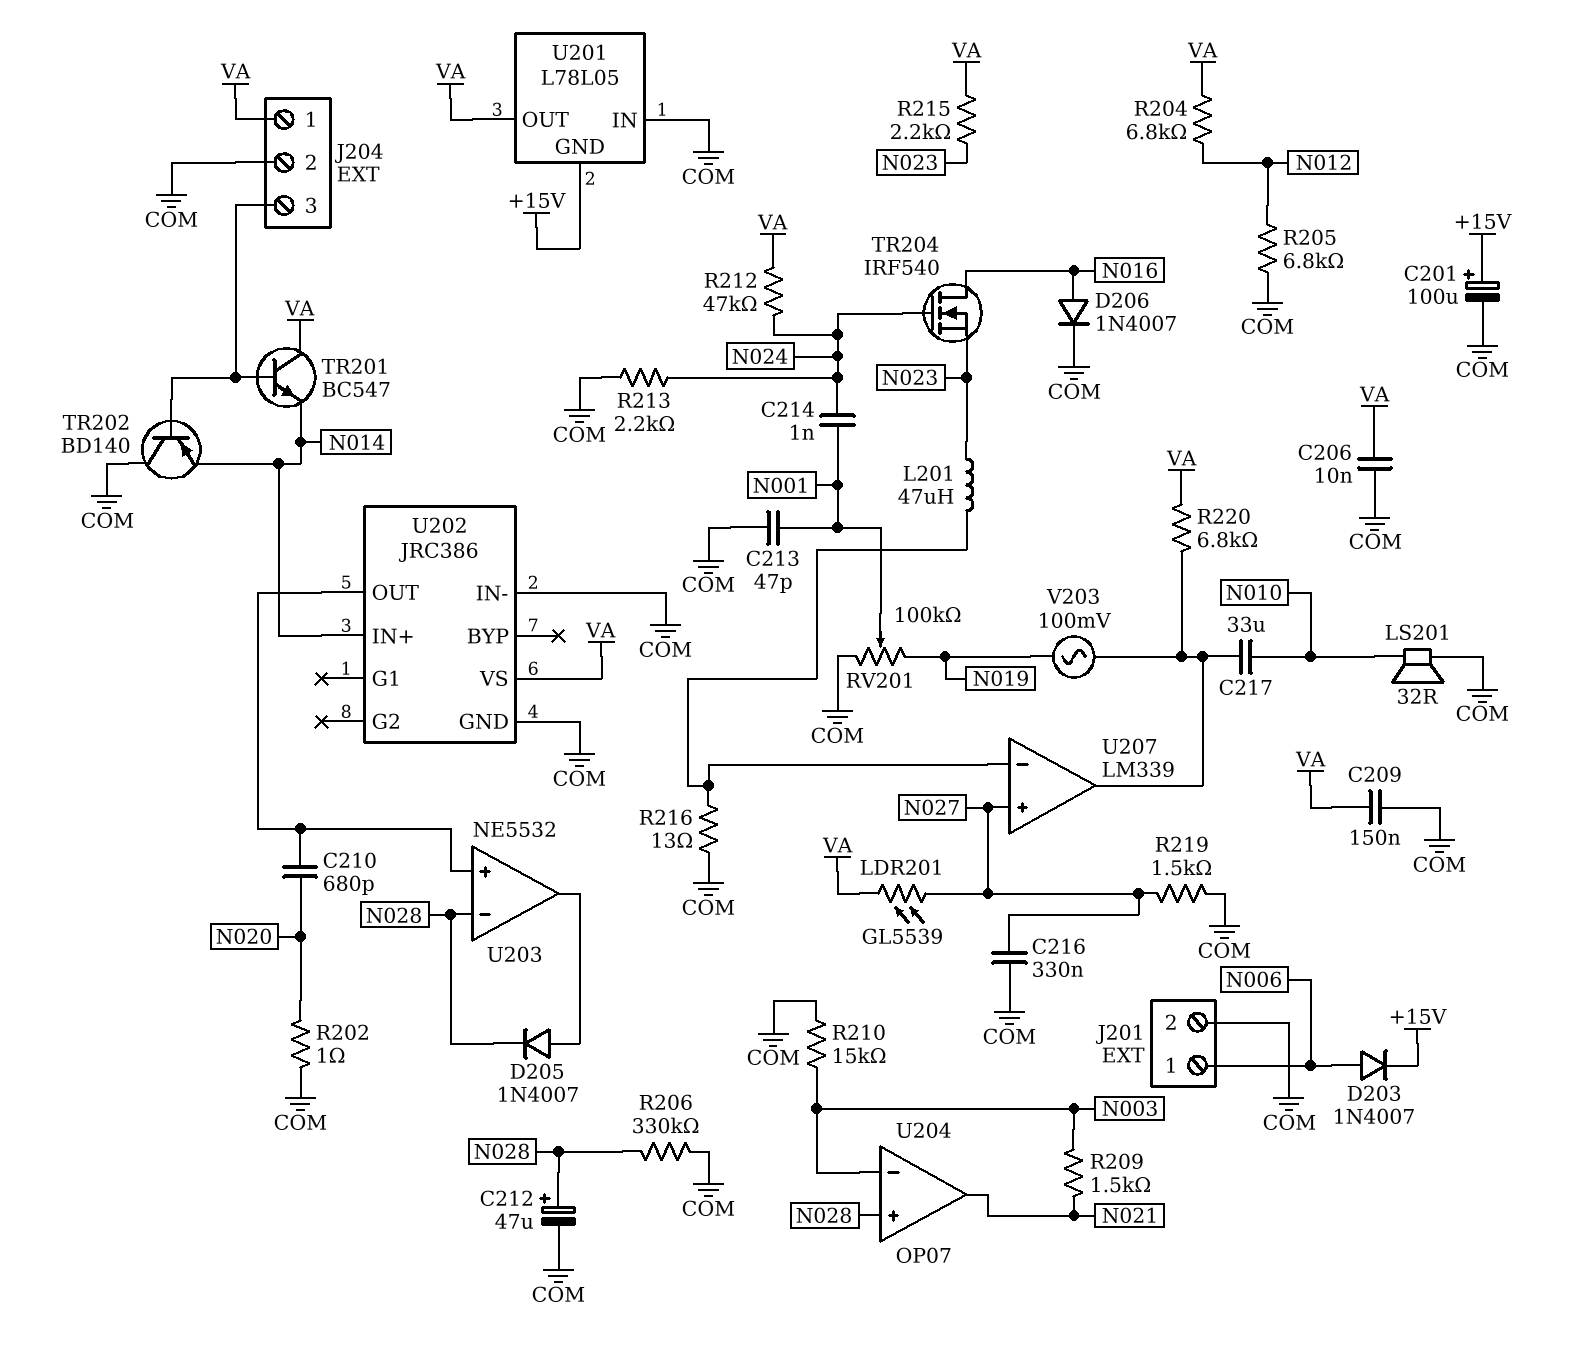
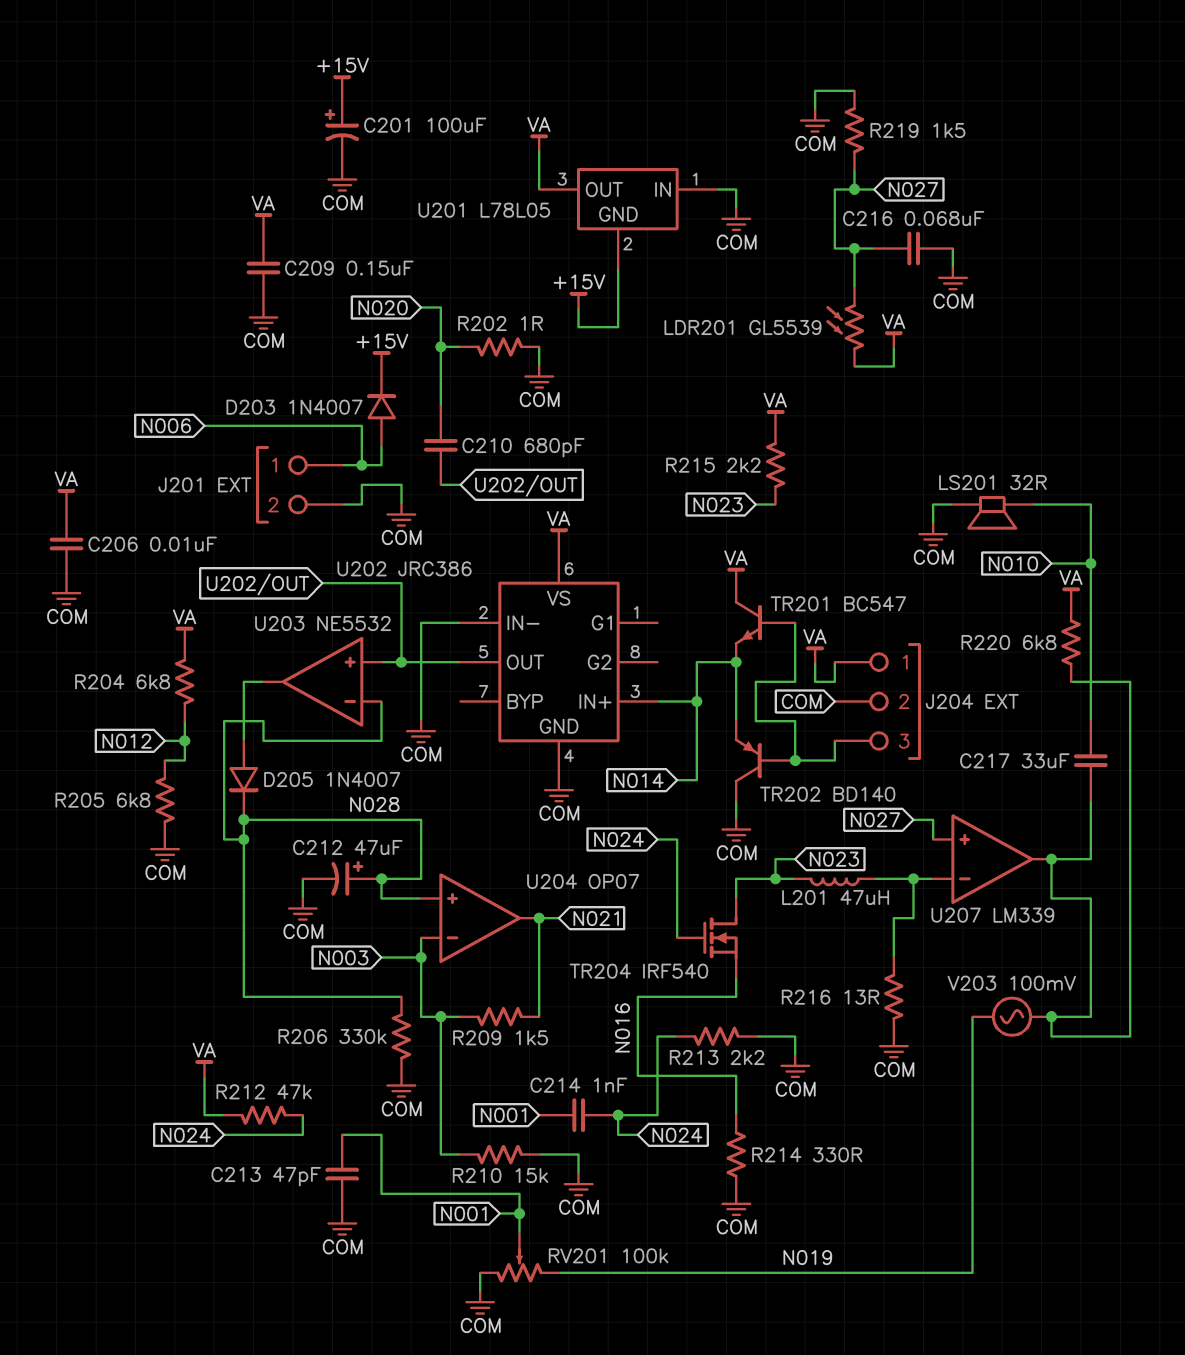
C216: 330nF (COM, N027) -> 68nF (COM, N027)
D206: diode 1N4007 (A N016, K COM) -> none
R214: none -> 330 (COM, N016)
TR204: NMOS IRF540 (G N024, D N016, S N023) -> NMOS IRF540 (G N024, D N023, S N016)

